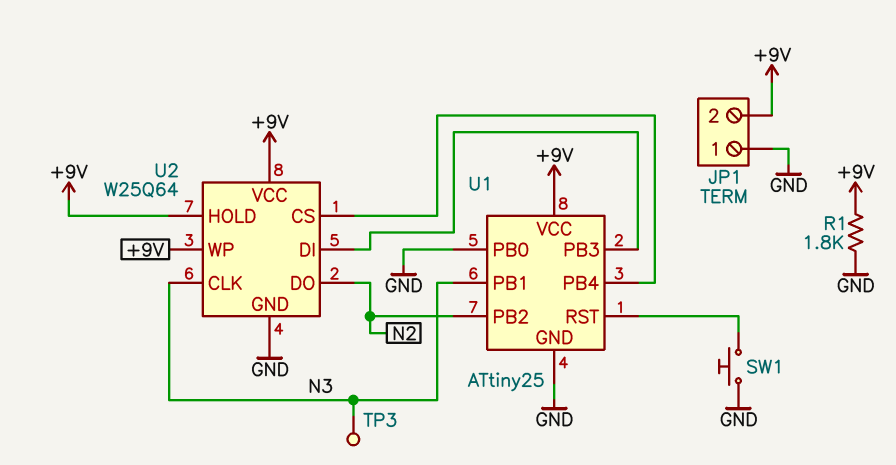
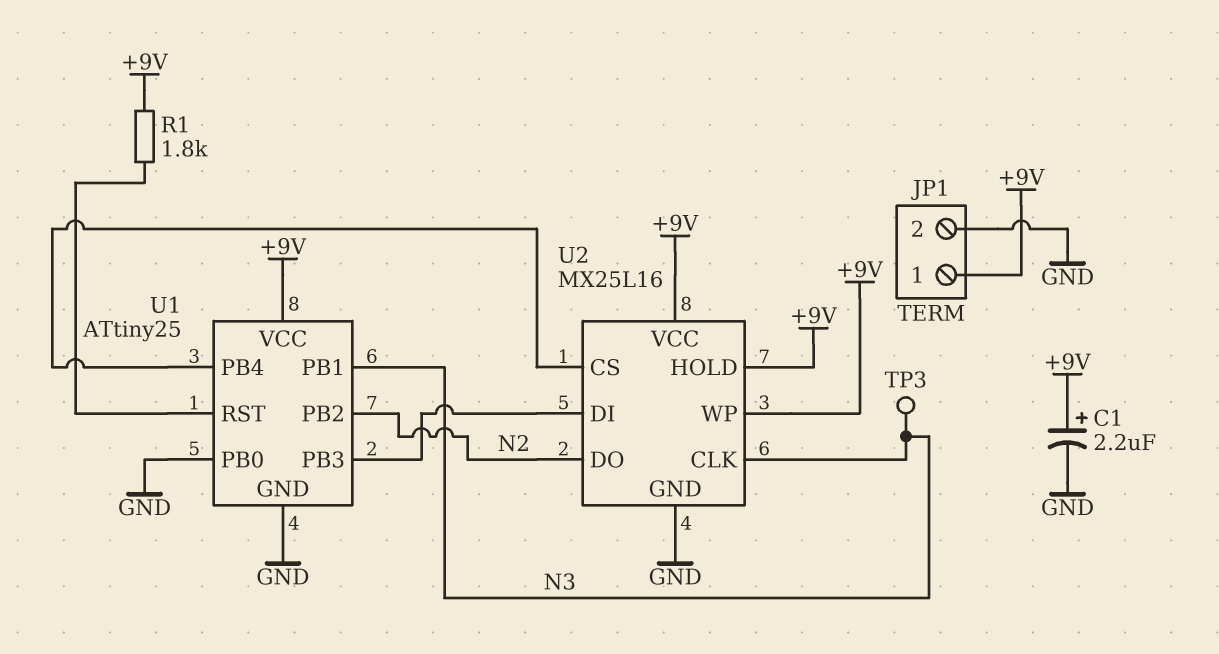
C1: none -> 2.2uF (plus +9V, minus GND)
JP1 pin 1: GND -> +9V
JP1 pin 2: +9V -> GND
R1: 1.8k (+9V, GND) -> 1.8k (+9V, U1/RST)
SW1: button (GND, U1/RST) -> none
U2: W25Q64 -> MX25L16

